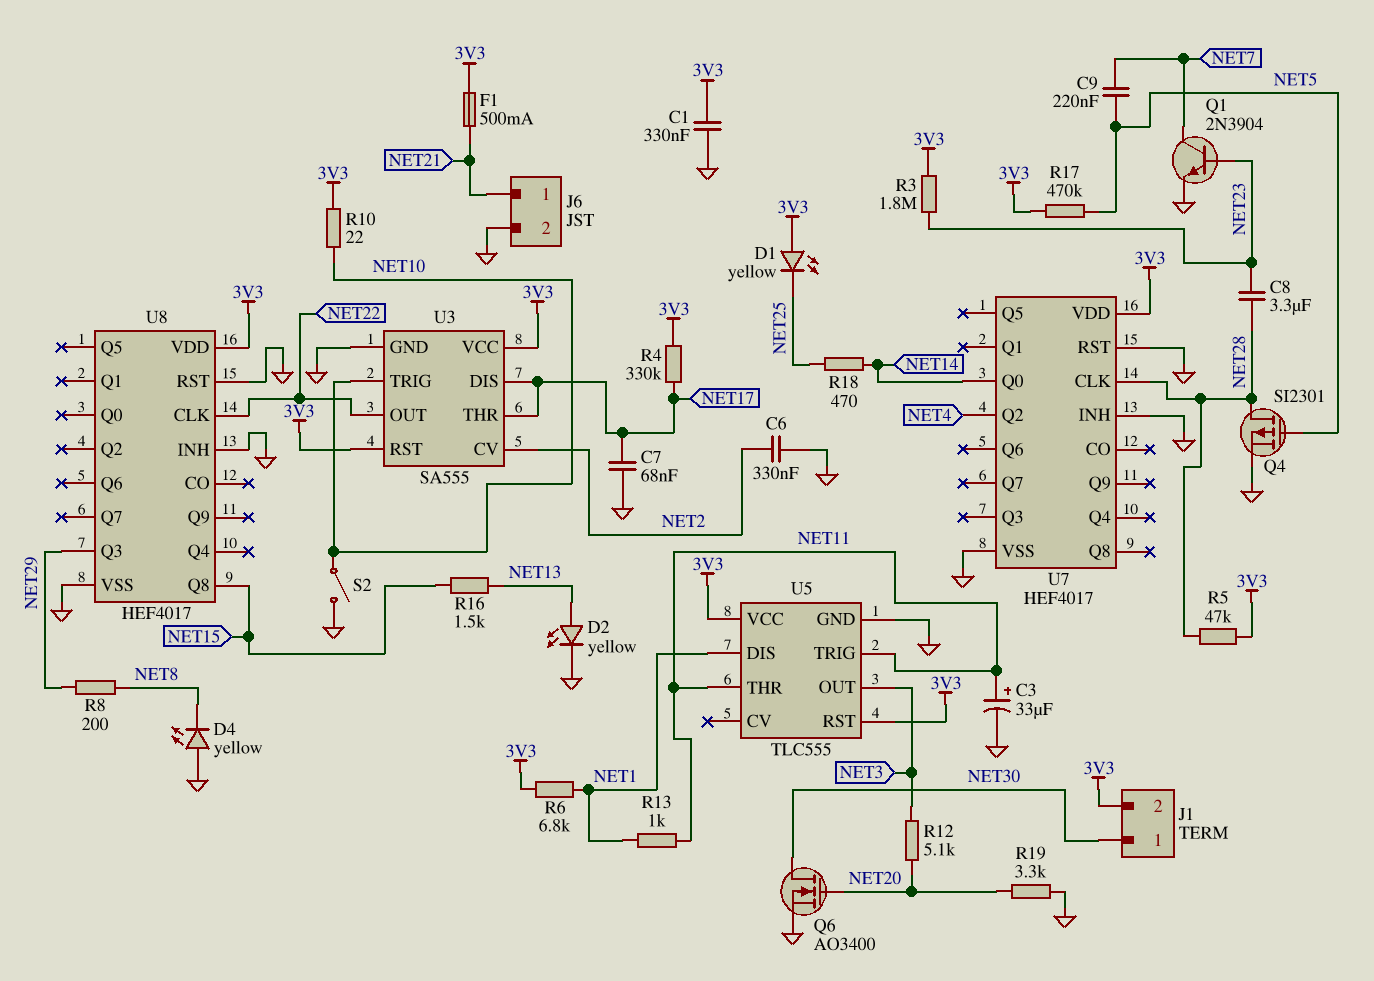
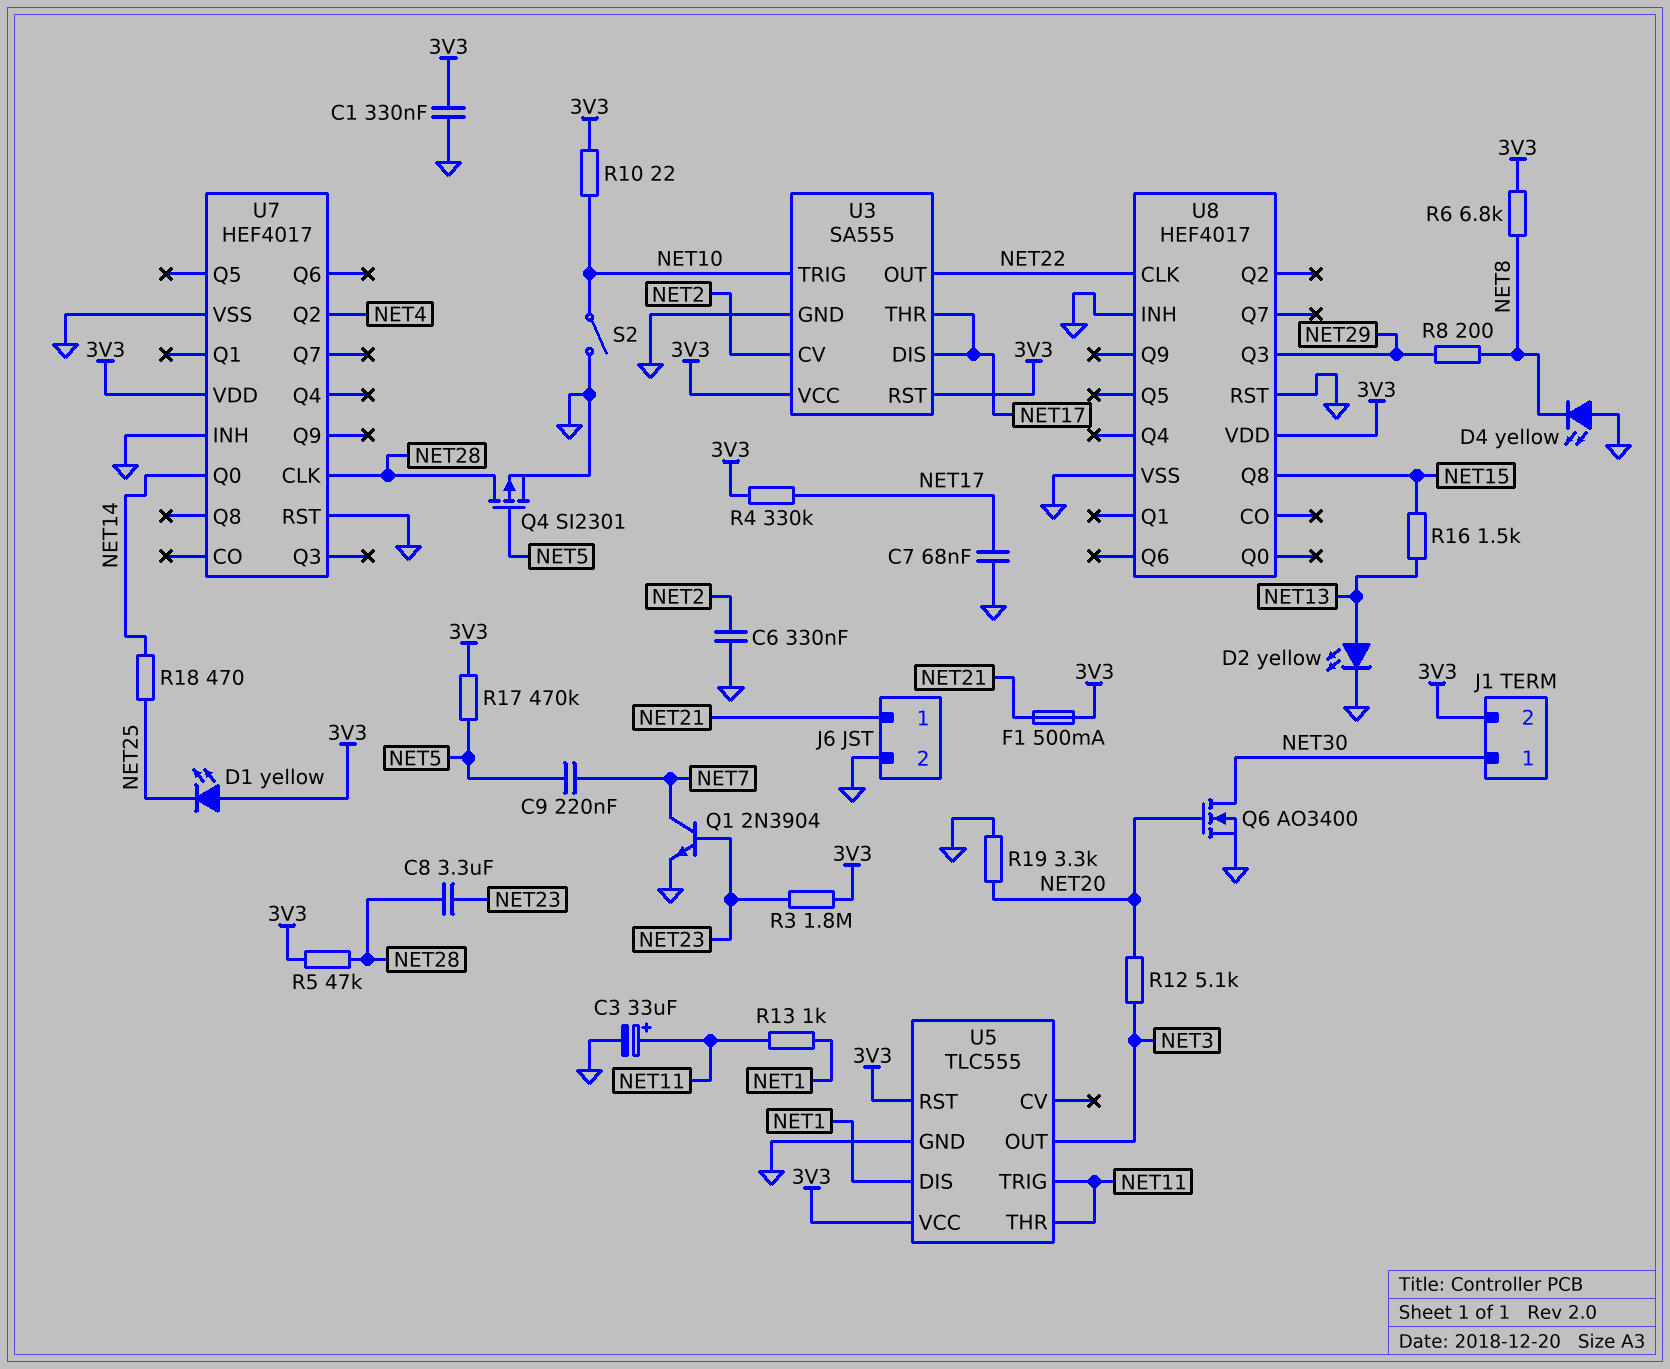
R6: 6.8k (3V3, NET1) -> 6.8k (3V3, NET8)

